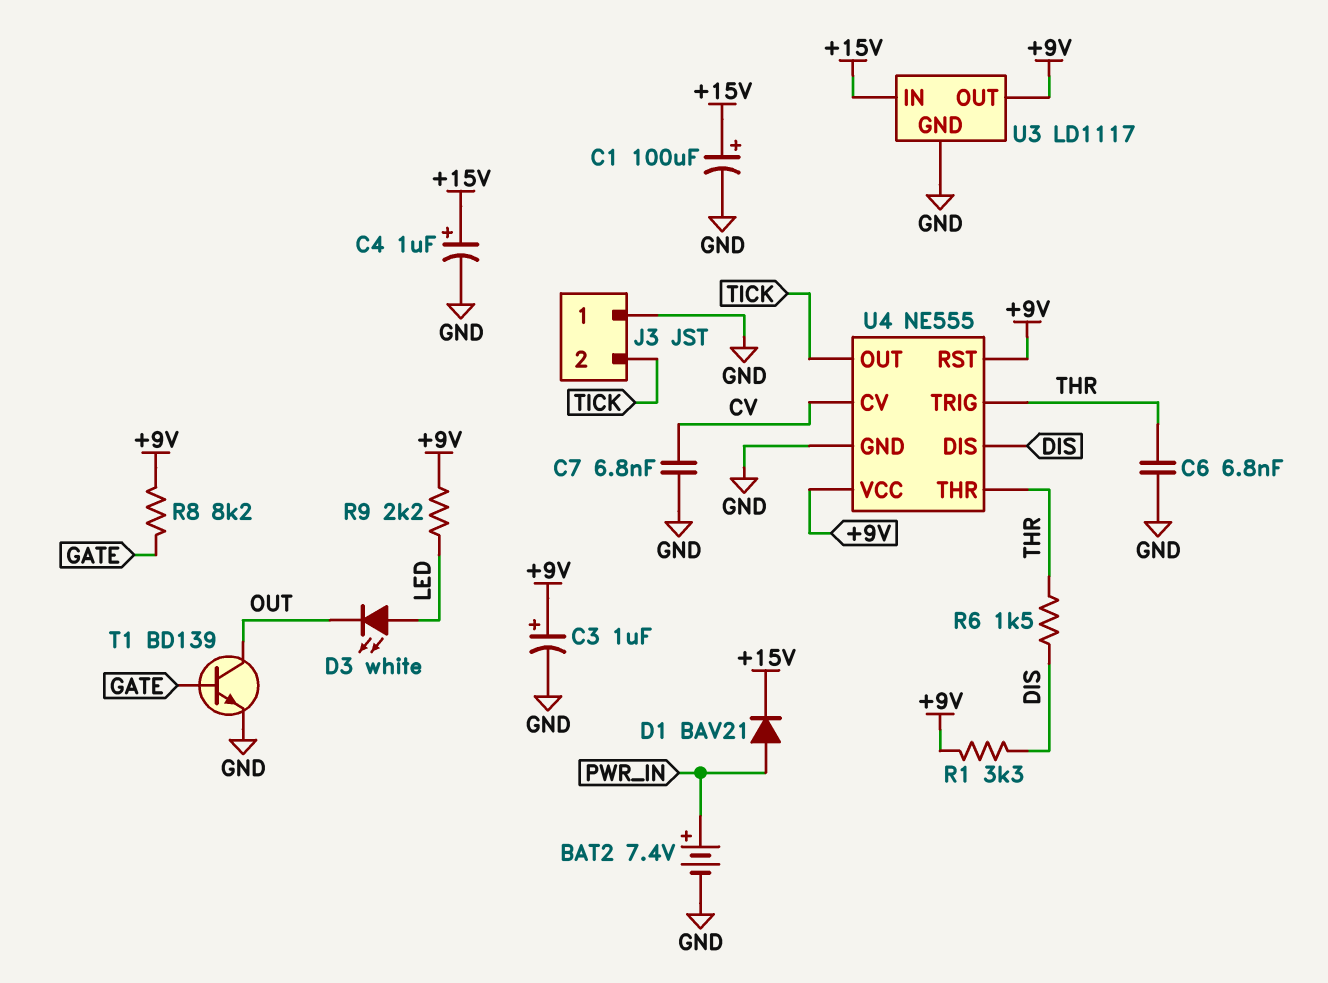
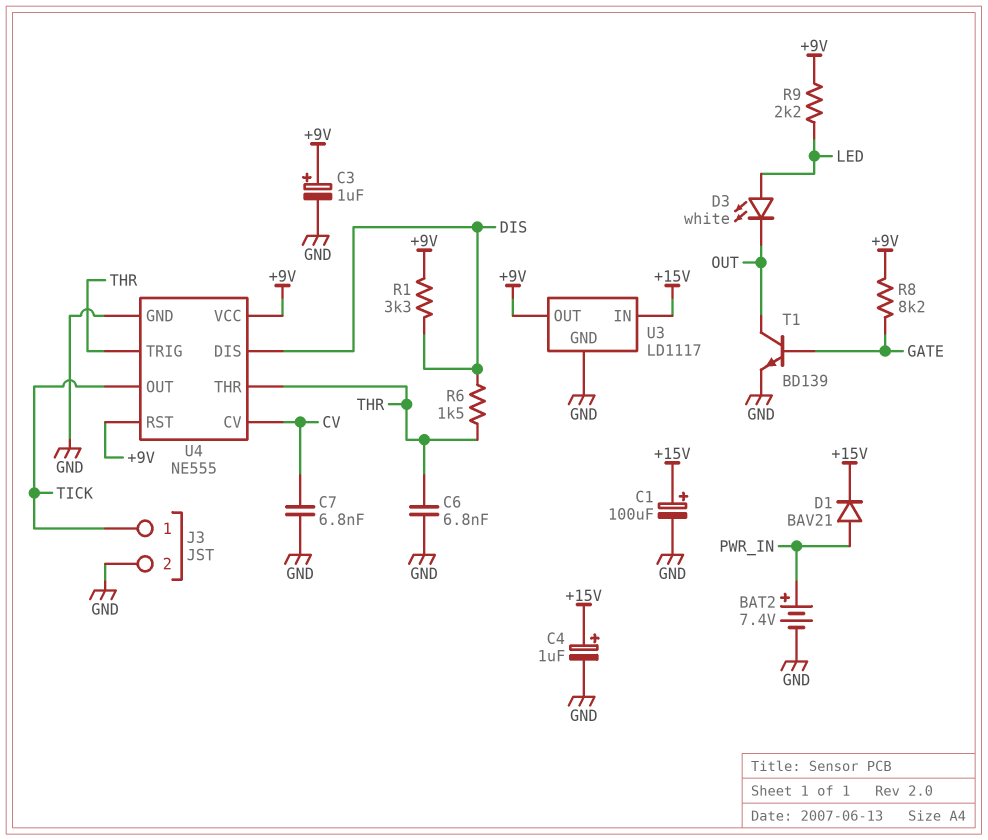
J3 pin 1: GND -> TICK
J3 pin 2: TICK -> GND

